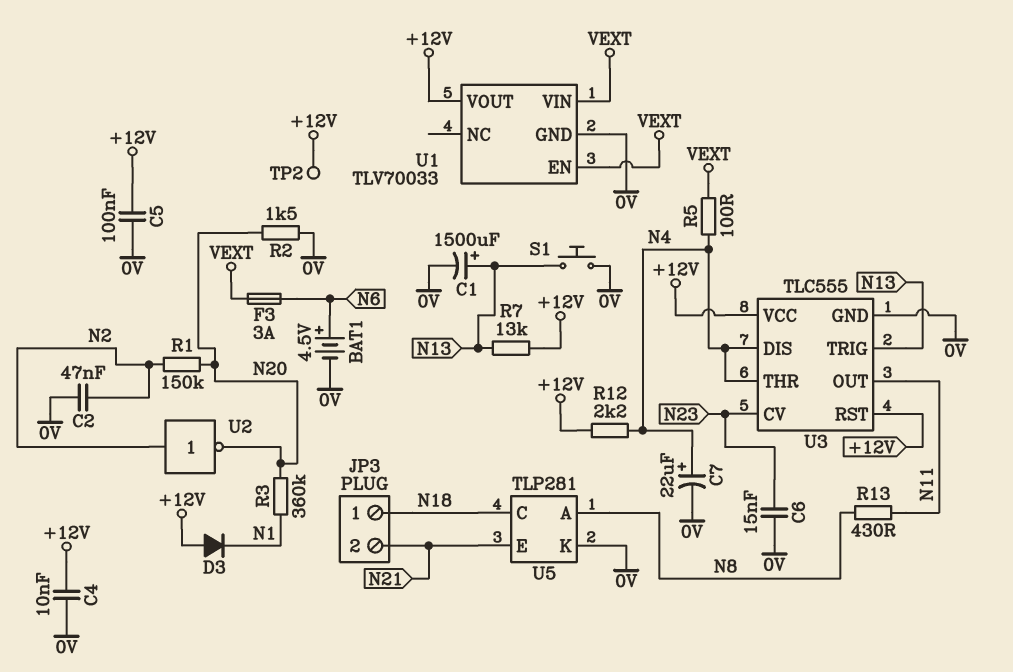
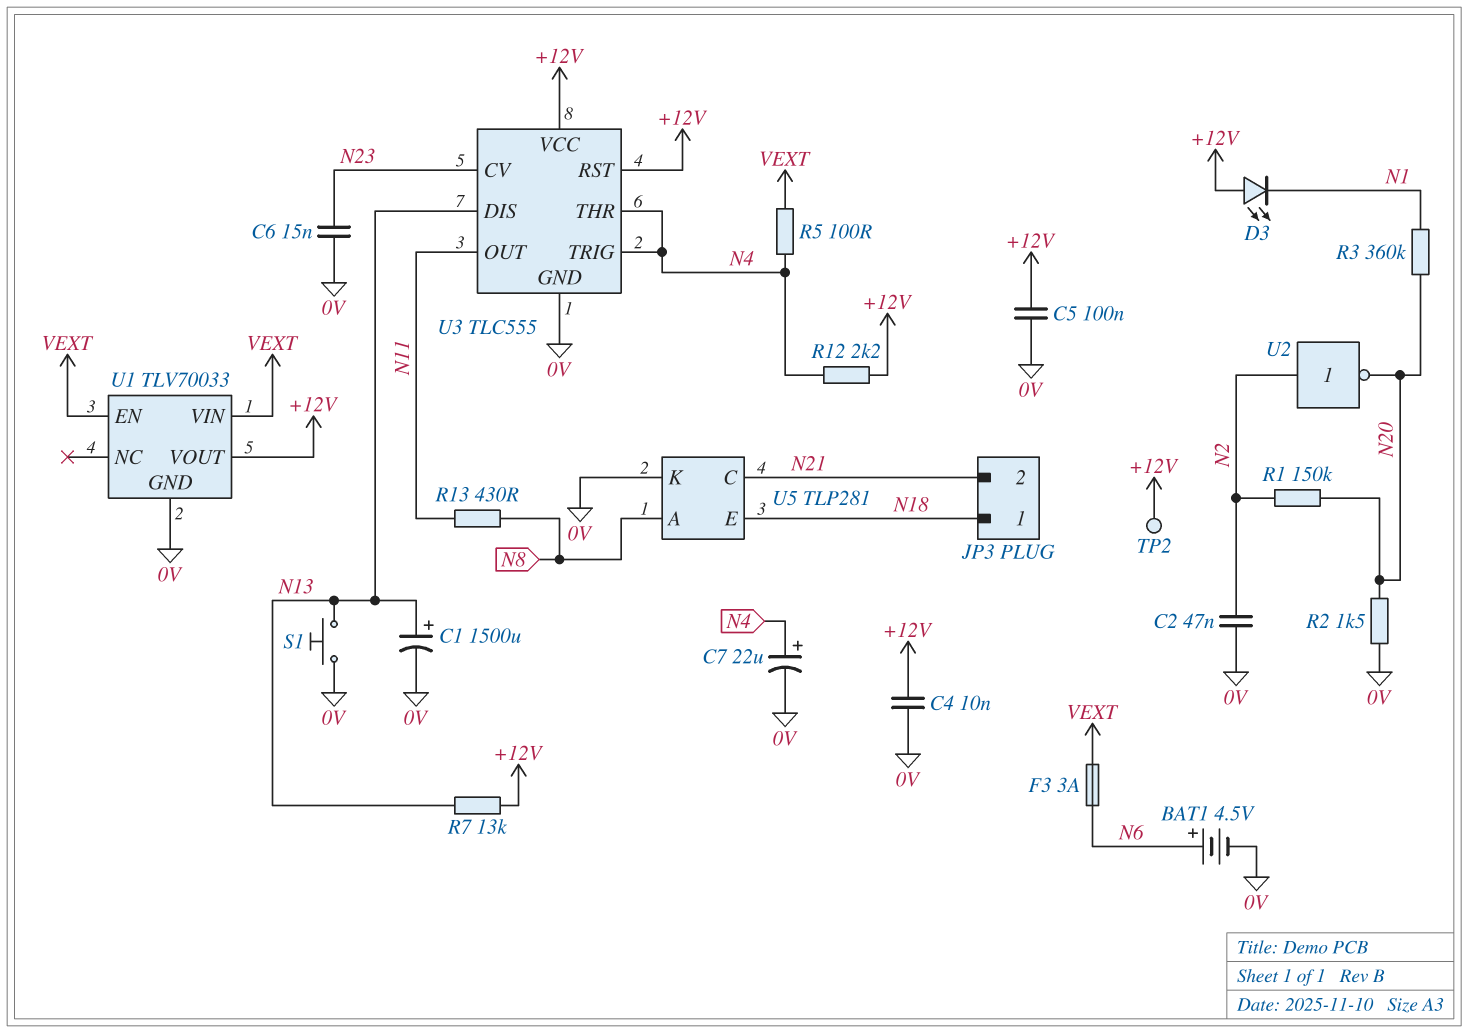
D3: diode (A +12V, K N1) -> LED (A +12V, K N1)
U3 pin DIS: N4 -> N13
U3 pin TRIG: N13 -> N4
U5 pin C: N18 -> N21
U5 pin E: N21 -> N18

